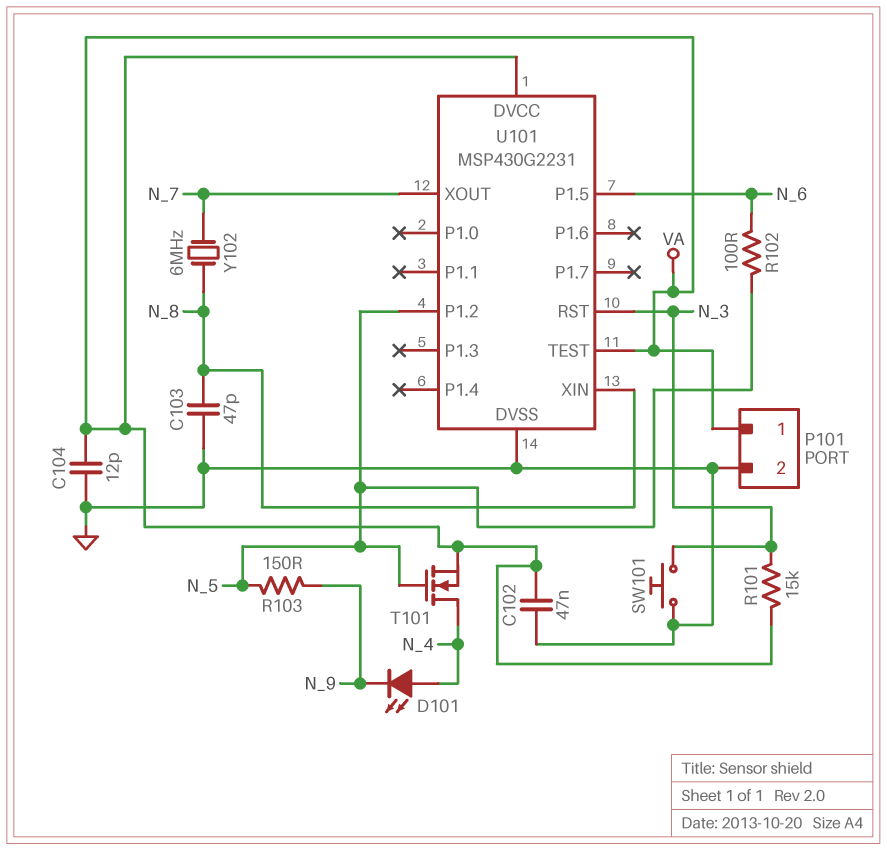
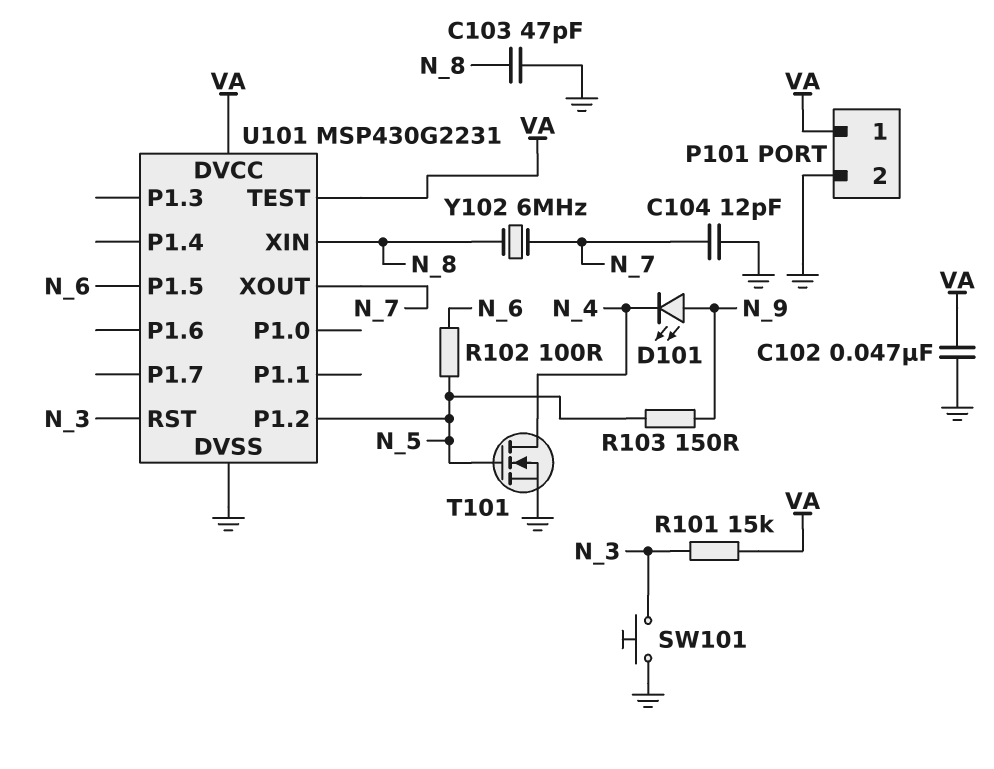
C104: 12pF (GND, VA) -> 12pF (GND, N_7)
D101: LED (A N_4, K N_9) -> LED (A N_9, K N_4)
T101: NMOS (G N_5, D N_4, S VA) -> NMOS (G N_5, D N_4, S GND)

